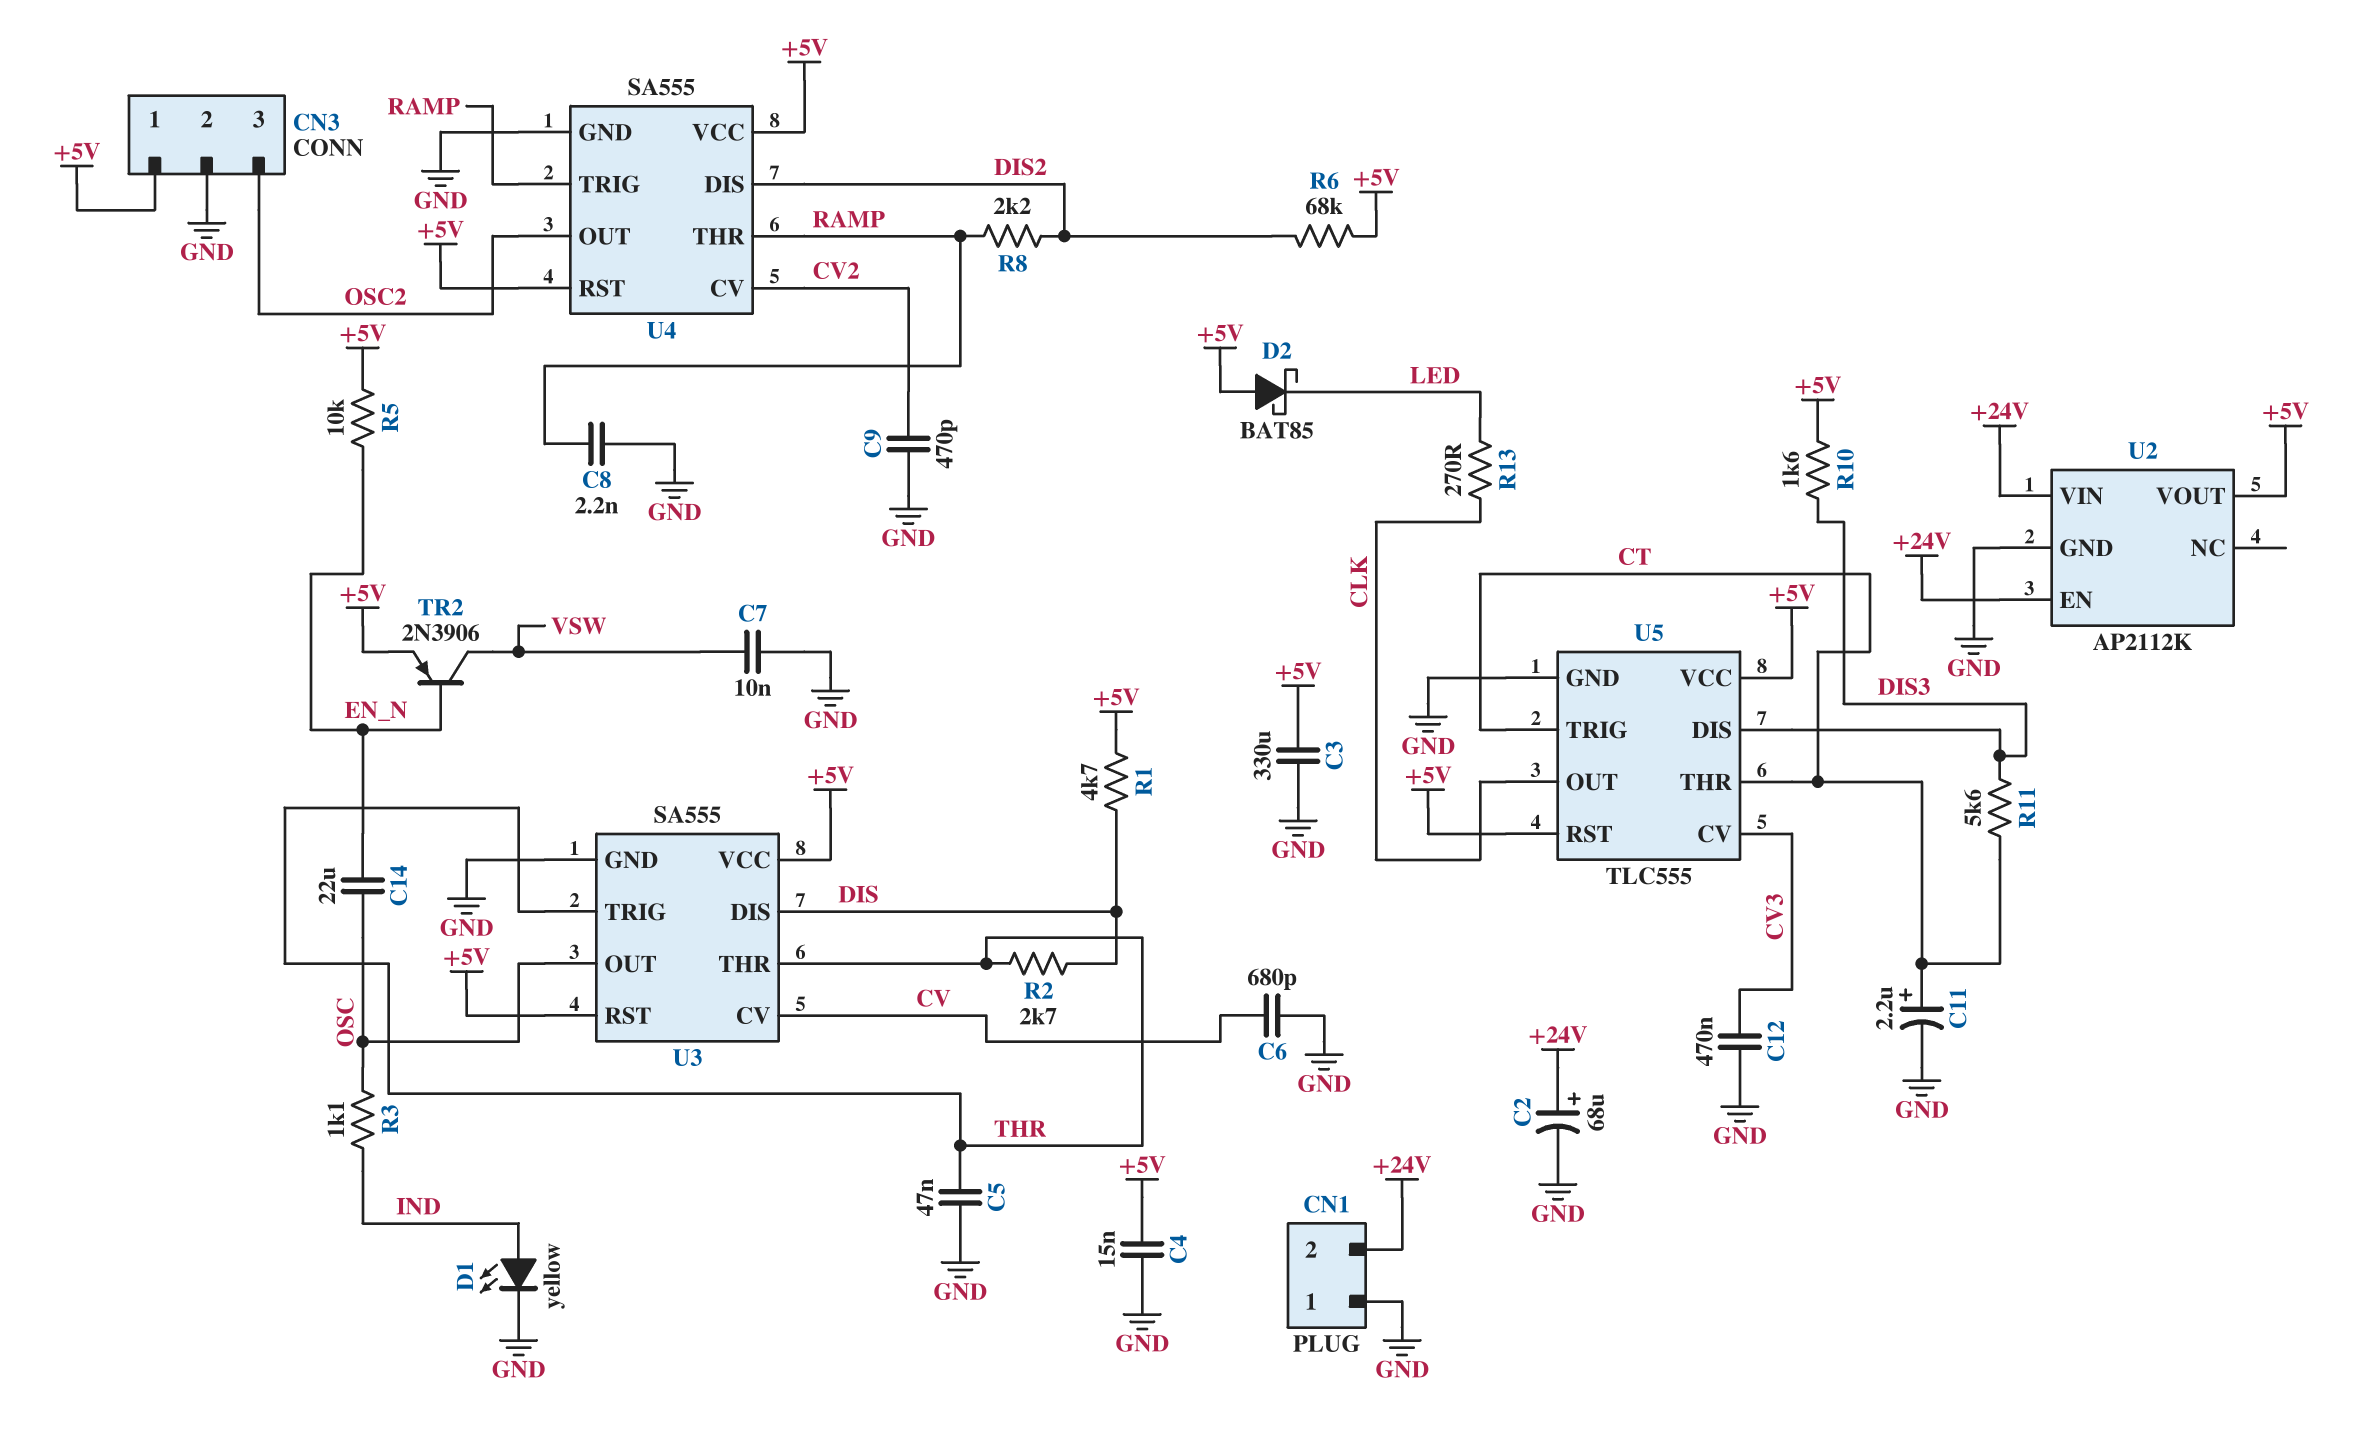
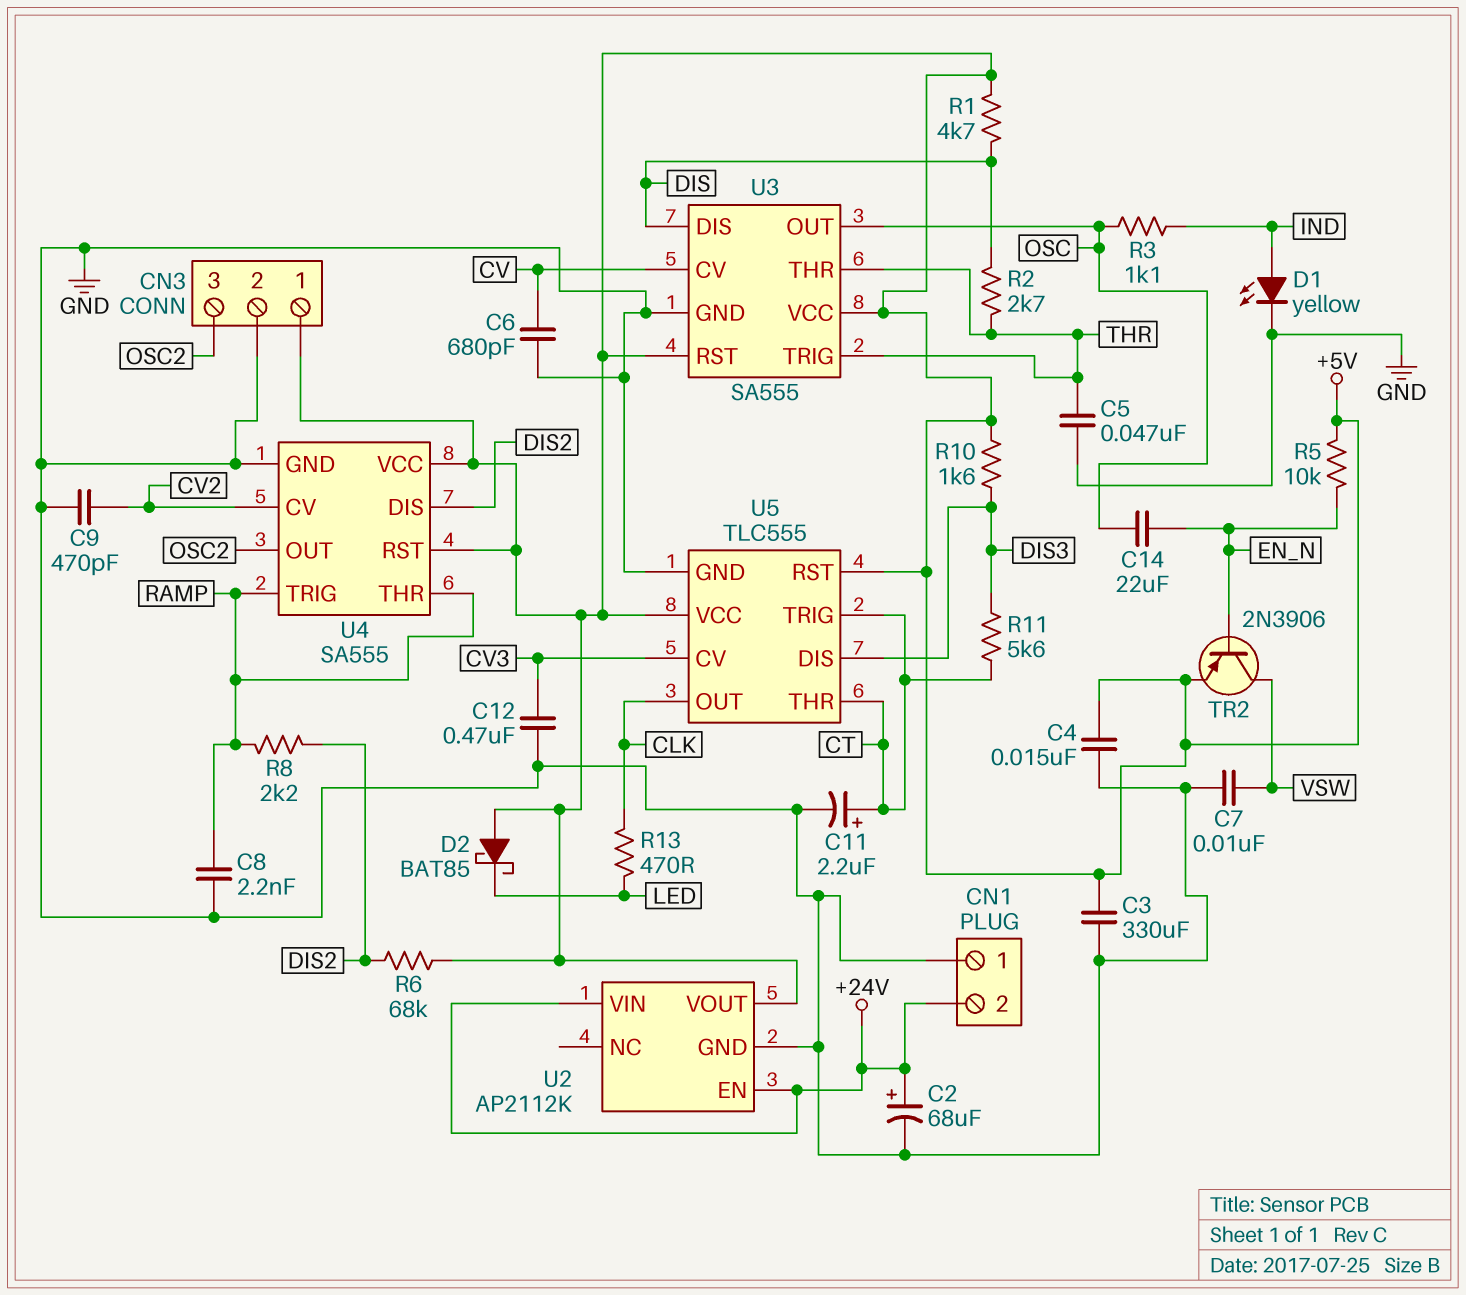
R13: 270 (CLK, LED) -> 470 (CLK, LED)

